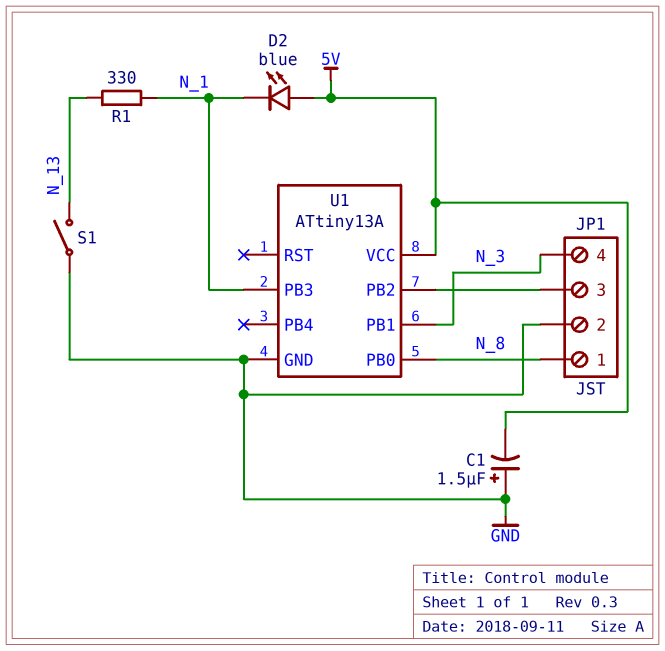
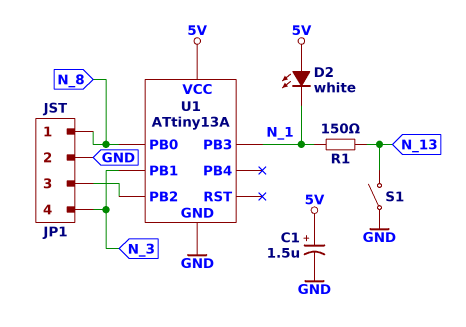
C1: 1.5uF (plus GND, minus 5V) -> 1.5uF (plus 5V, minus GND)
D2: LED blue (A 5V, K N_1) -> LED white (A 5V, K N_1)
R1: 330 (N_1, N_13) -> 150 (N_1, N_13)

